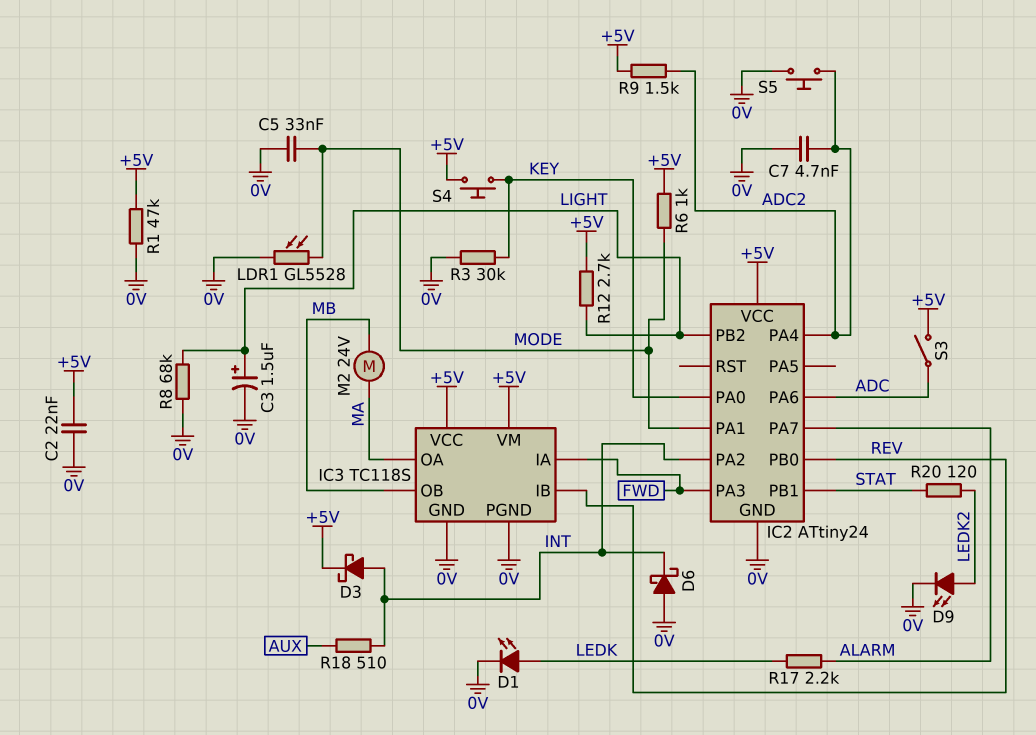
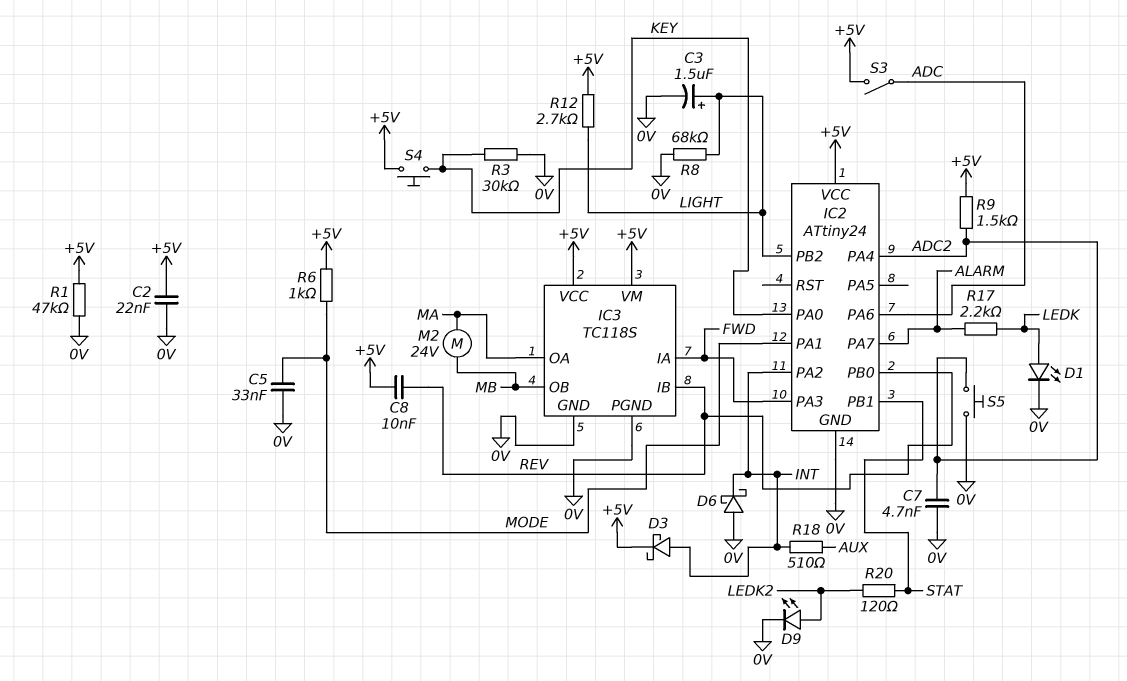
C8: none -> 10nF (+5V, REV)
LDR1: GL5528 (0V, MODE) -> none

